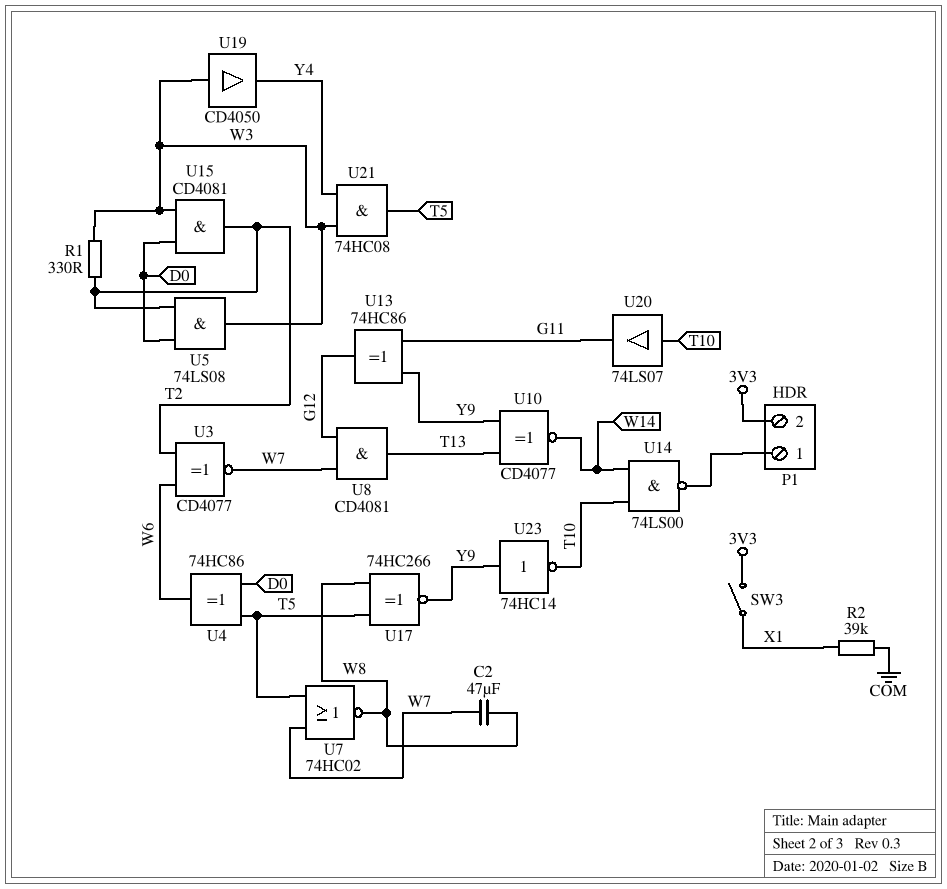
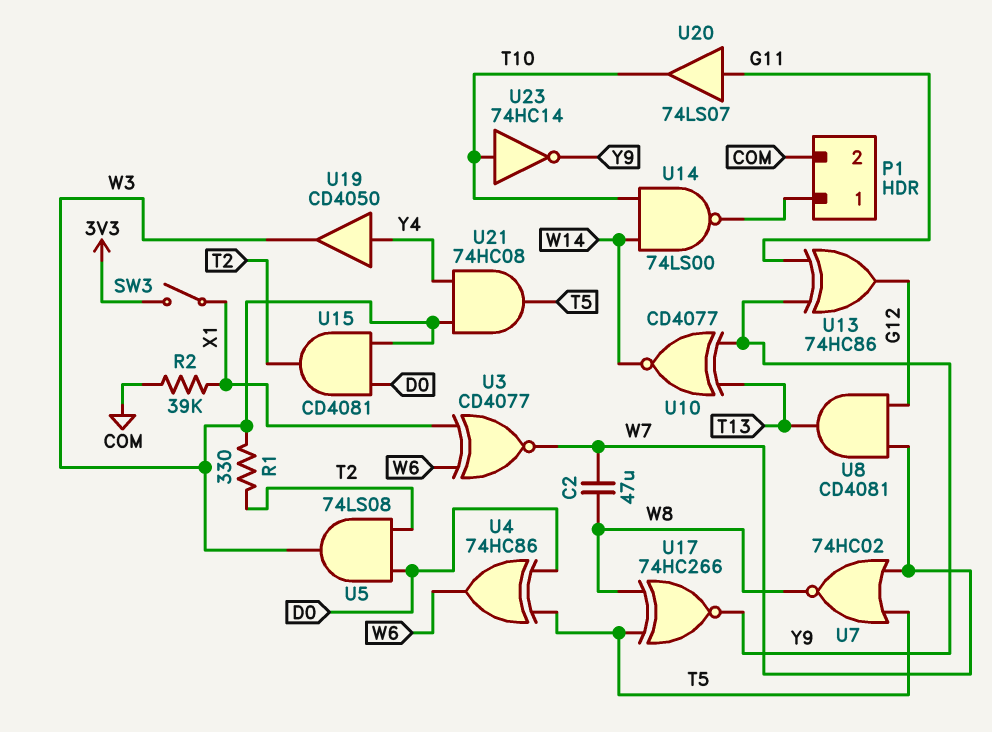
P1 pin 2: 3V3 -> COM
U3: XNOR CD4077 (in T2, in W6, out W7) -> XNOR CD4077 (in W6, in X1, out W7)
U19: buffer CD4050 (in W3, out Y4) -> buffer CD4050 (in Y4, out W3)
U20: buffer 74LS07 (in T10, out G11) -> buffer 74LS07 (in G11, out T10)
U23: NOT 74HC14 (in Y9, out T10) -> NOT 74HC14 (in T10, out Y9)

